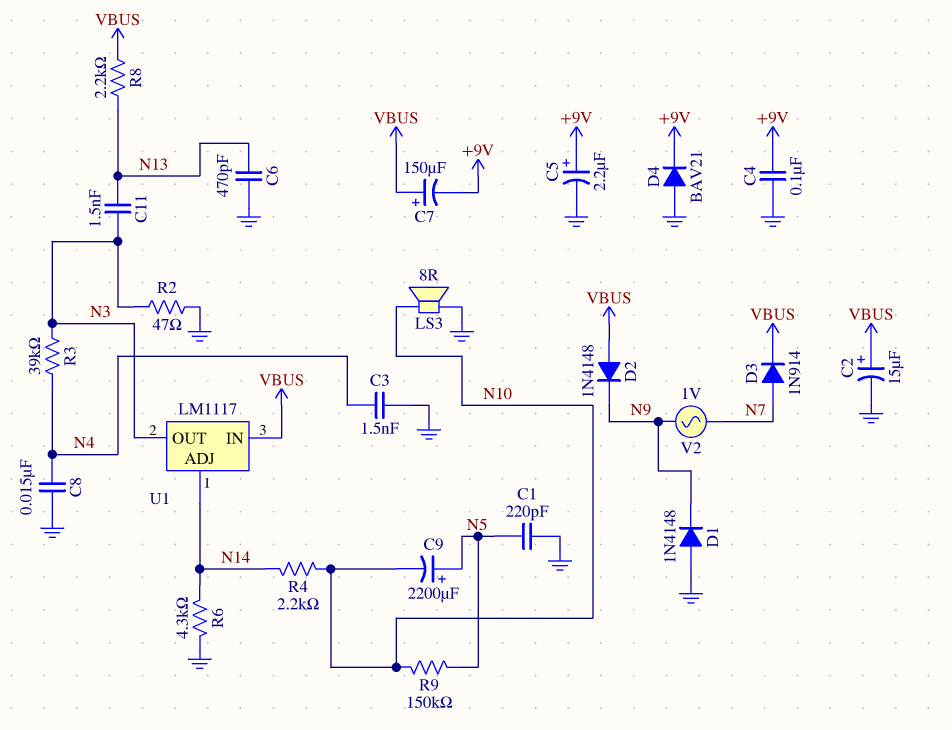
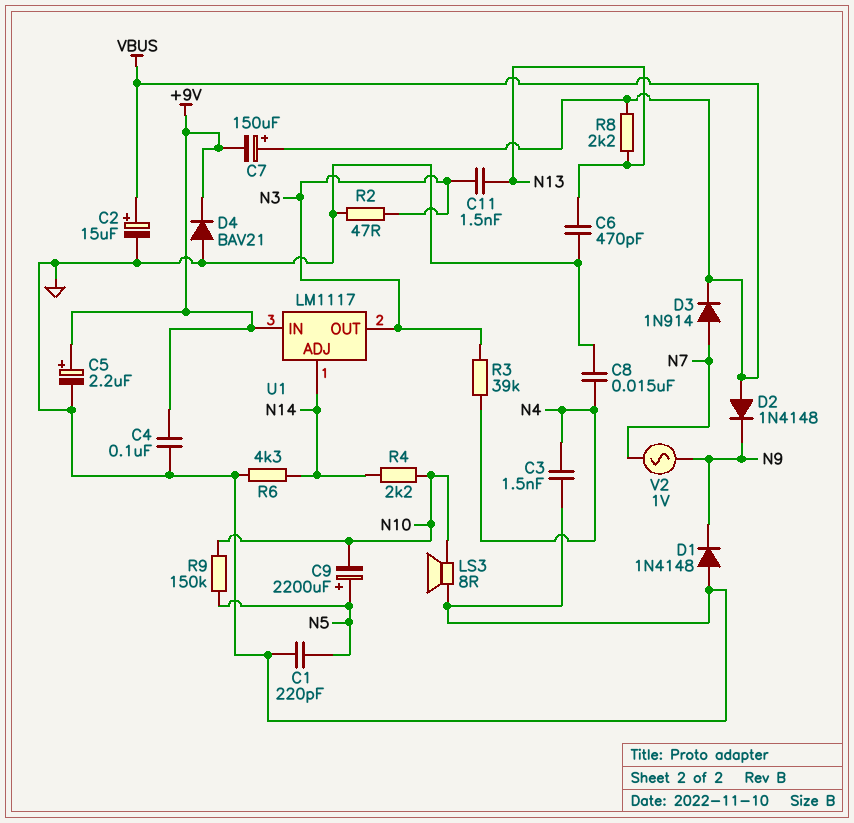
U1 pin IN: VBUS -> +9V

